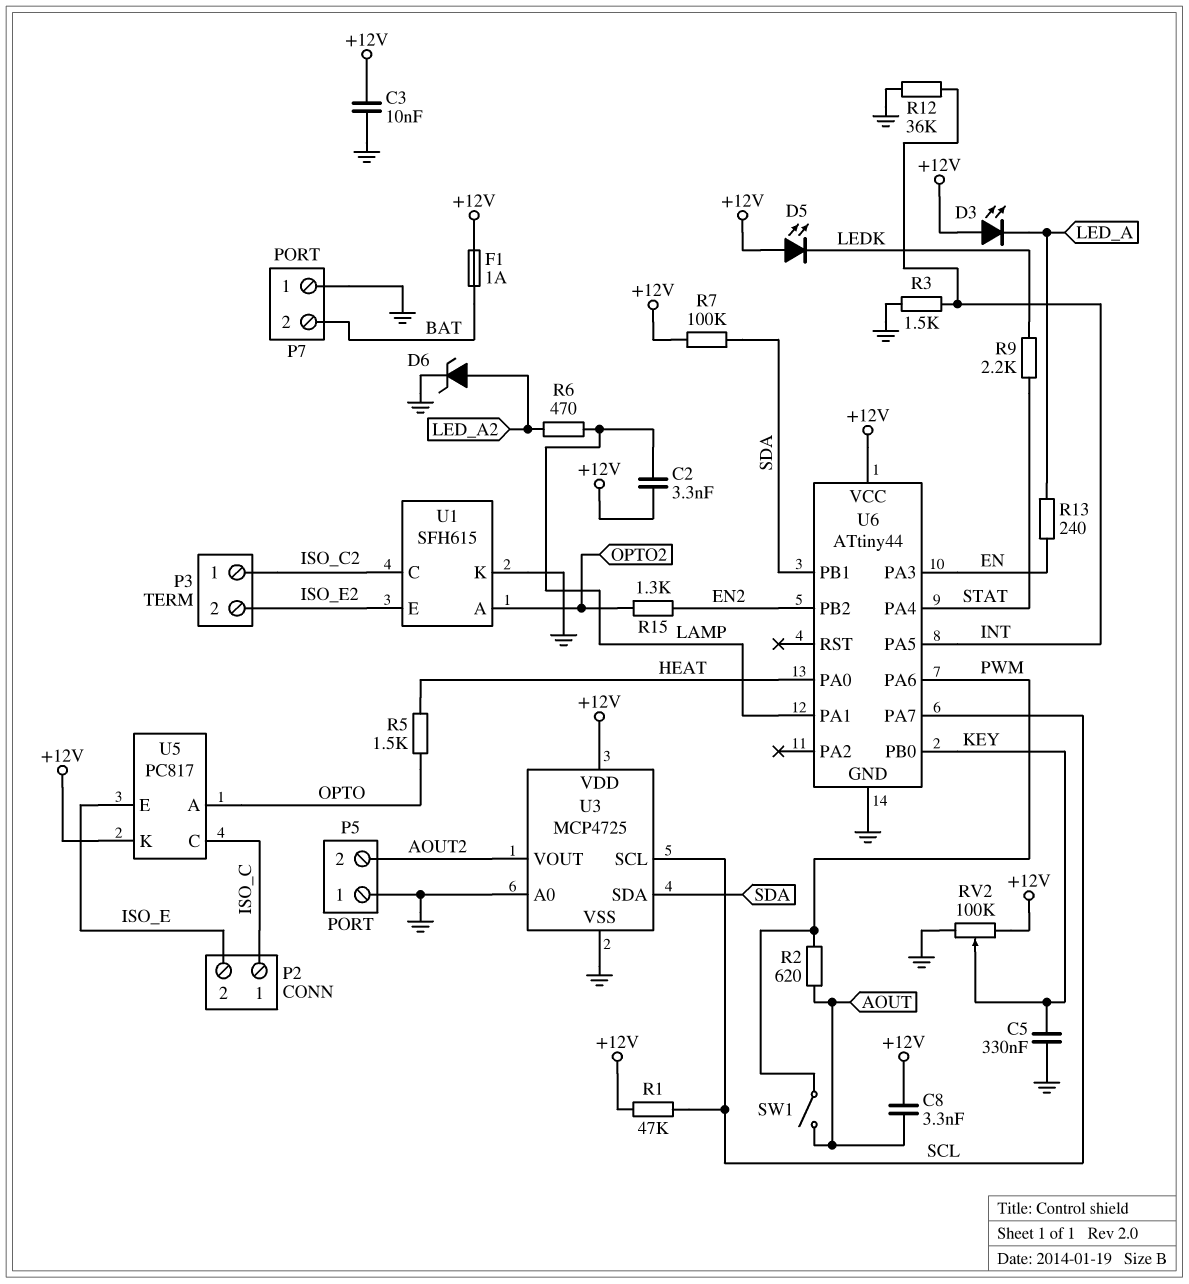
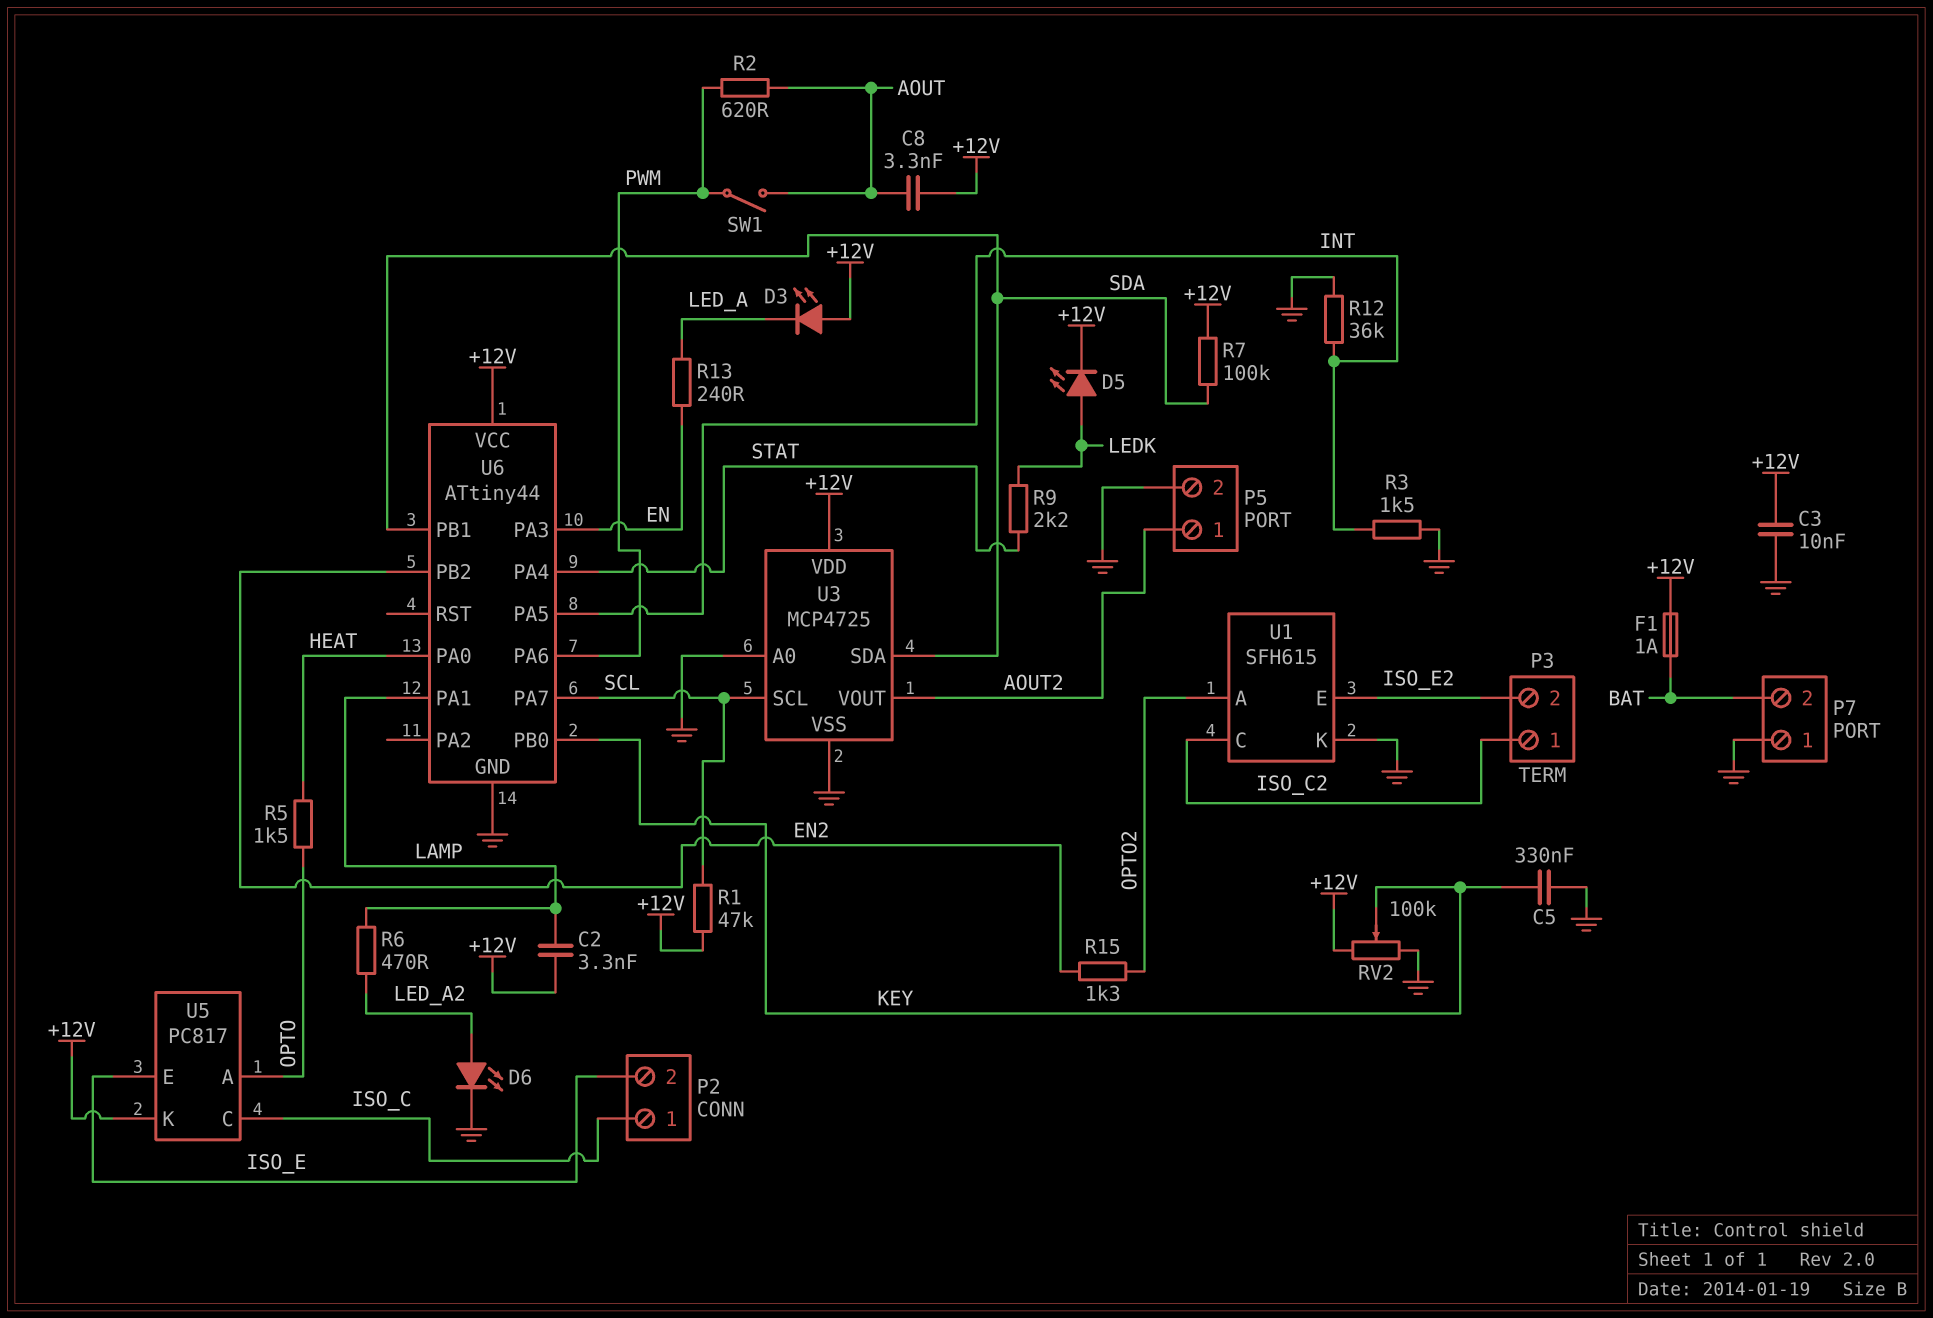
D5: LED (A +12V, K LEDK) -> LED (A LEDK, K +12V)
D6: zener (A LED_A2, K GND) -> LED (A LED_A2, K GND)
P5 pin 1: GND -> AOUT2
P5 pin 2: AOUT2 -> GND

